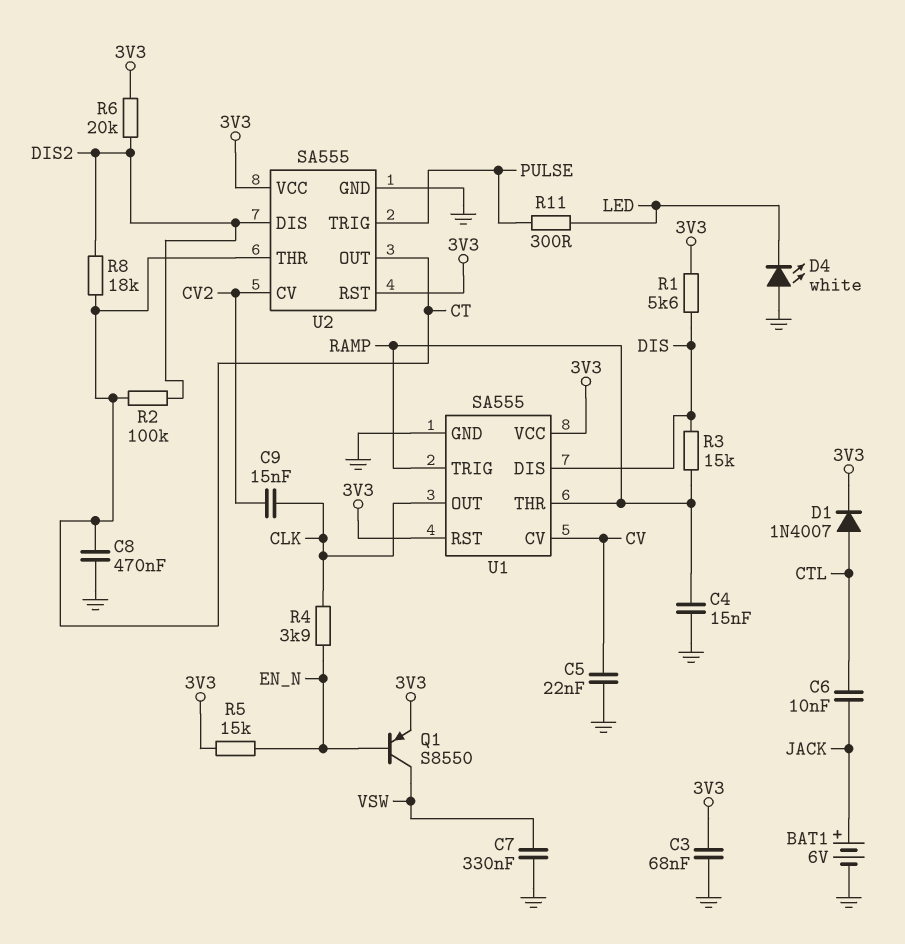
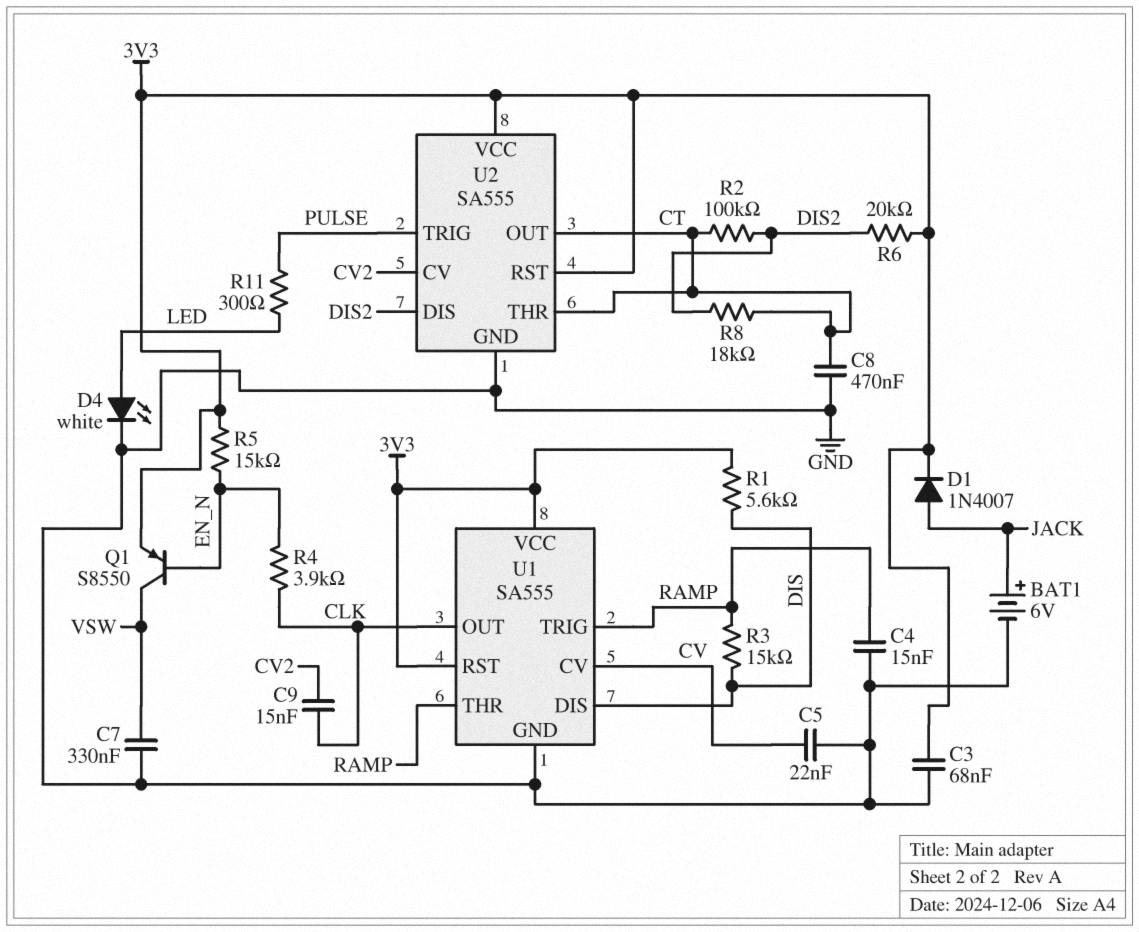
C6: 10nF (CTL, JACK) -> none
D1: diode 1N4007 (A CTL, K 3V3) -> diode 1N4007 (A JACK, K 3V3)
D4: LED white (A GND, K LED) -> LED white (A LED, K GND)

